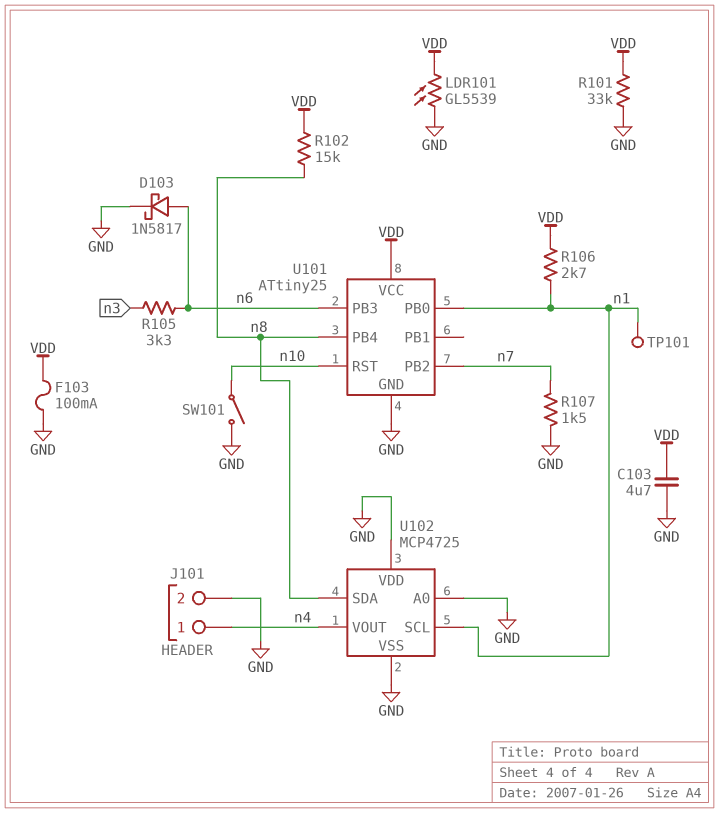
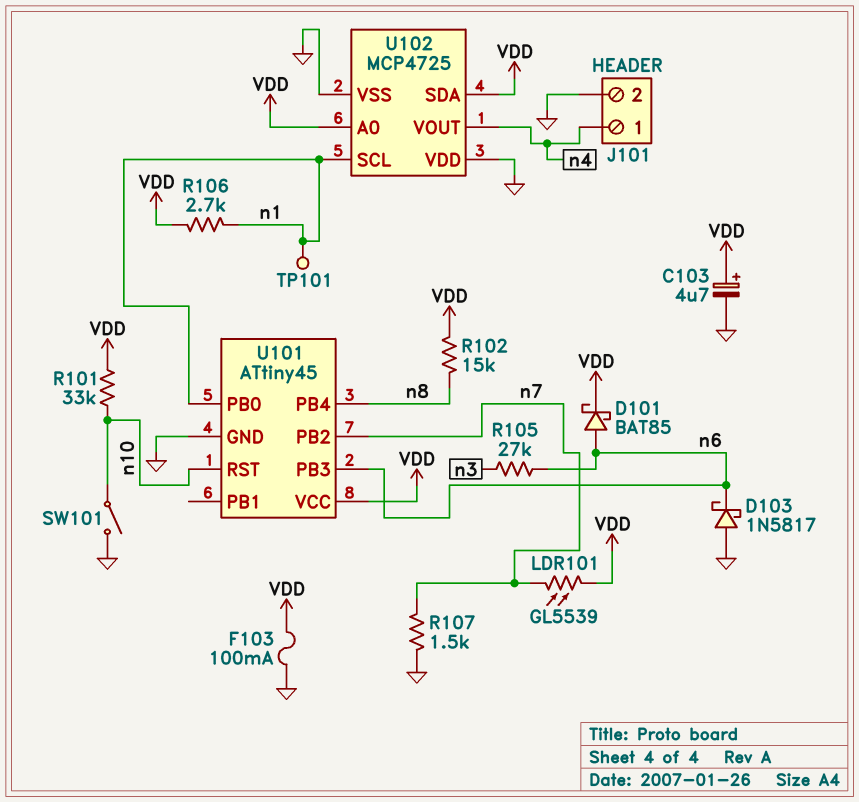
C103: 4.7uF (GND, VDD) -> 4.7uF (plus VDD, minus GND)
D101: none -> schottky BAT85 (A n6, K VDD)
D103: schottky 1N5817 (A n6, K GND) -> schottky 1N5817 (A GND, K n6)
LDR101: GL5539 (GND, VDD) -> GL5539 (VDD, n7)
R101: 33k (GND, VDD) -> 33k (VDD, n10)
R105: 3.3k (n3, n6) -> 27k (n3, n6)
U101: ATtiny25 -> ATtiny45
U102 pin A0: GND -> VDD
U102 pin SDA: n8 -> VDD

